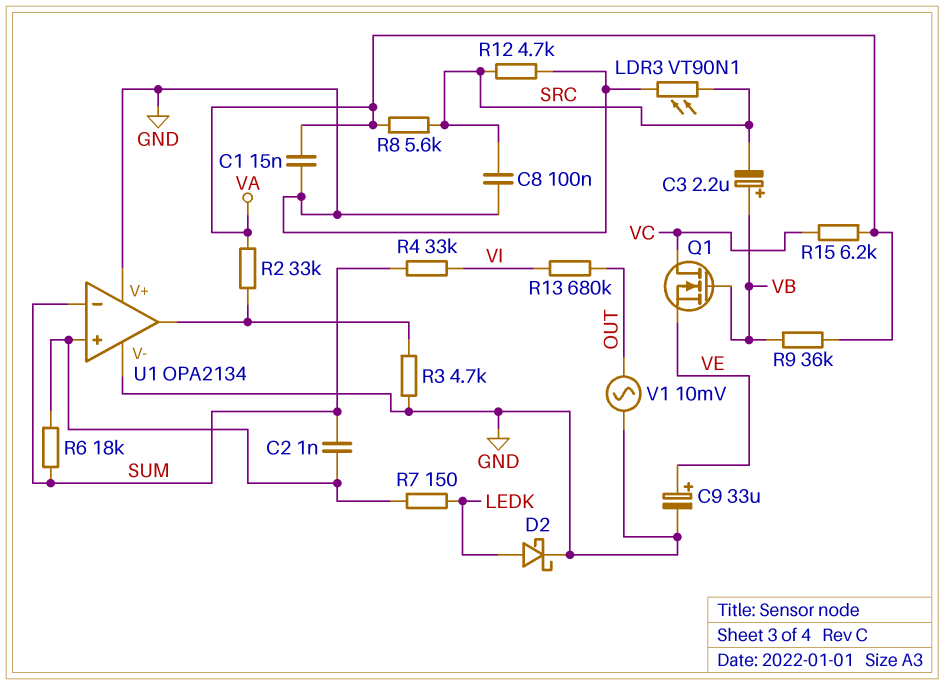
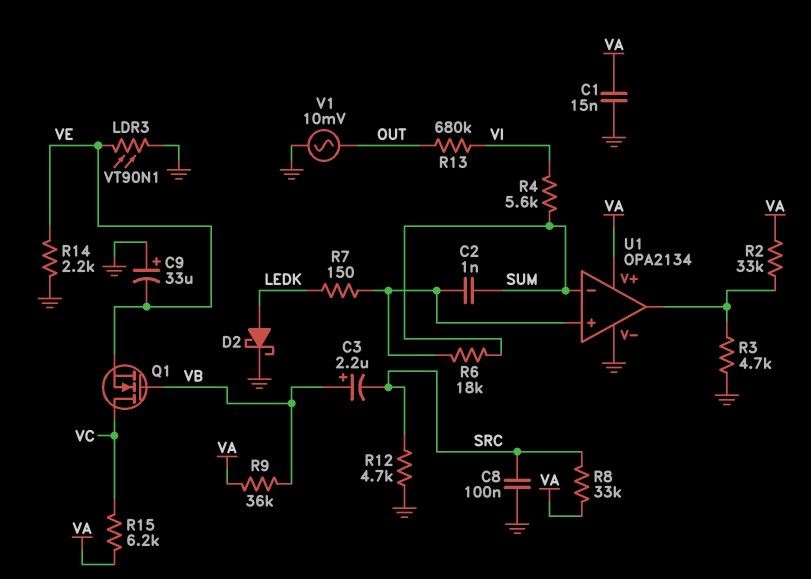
C9: 33uF (plus VE, minus GND) -> 33uF (plus GND, minus VE)
LDR3: VT90N1 (GND, SRC) -> VT90N1 (GND, VE)
R4: 33k (SUM, VI) -> 5.6k (SUM, VI)
R8: 5.6k (SRC, VA) -> 33k (SRC, VA)
R14: none -> 2.2k (GND, VE)
U1 pin V+: GND -> VA

